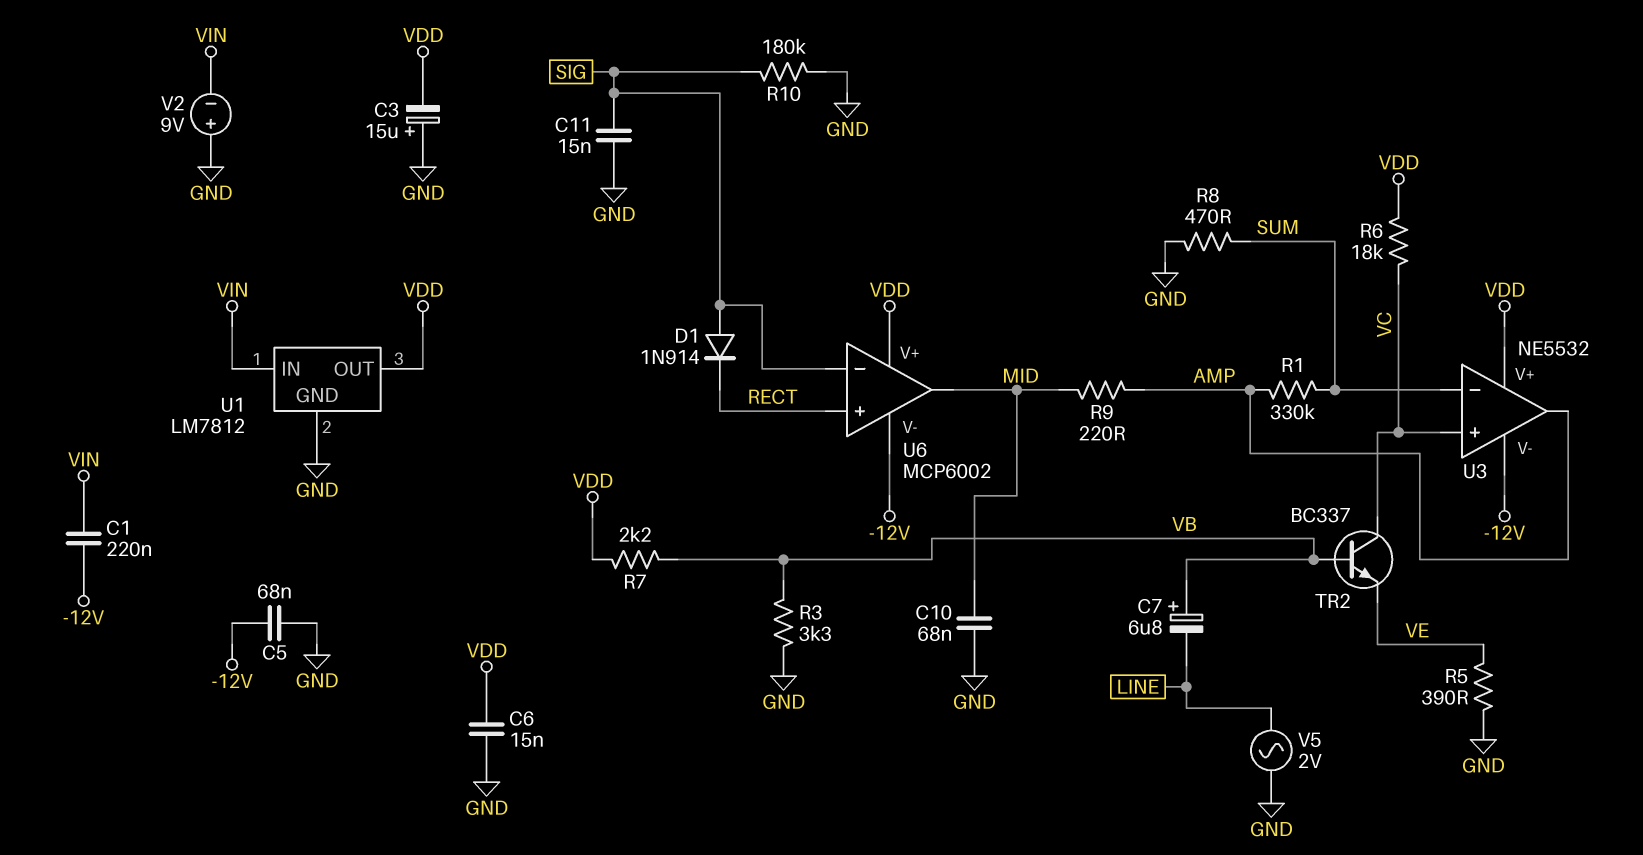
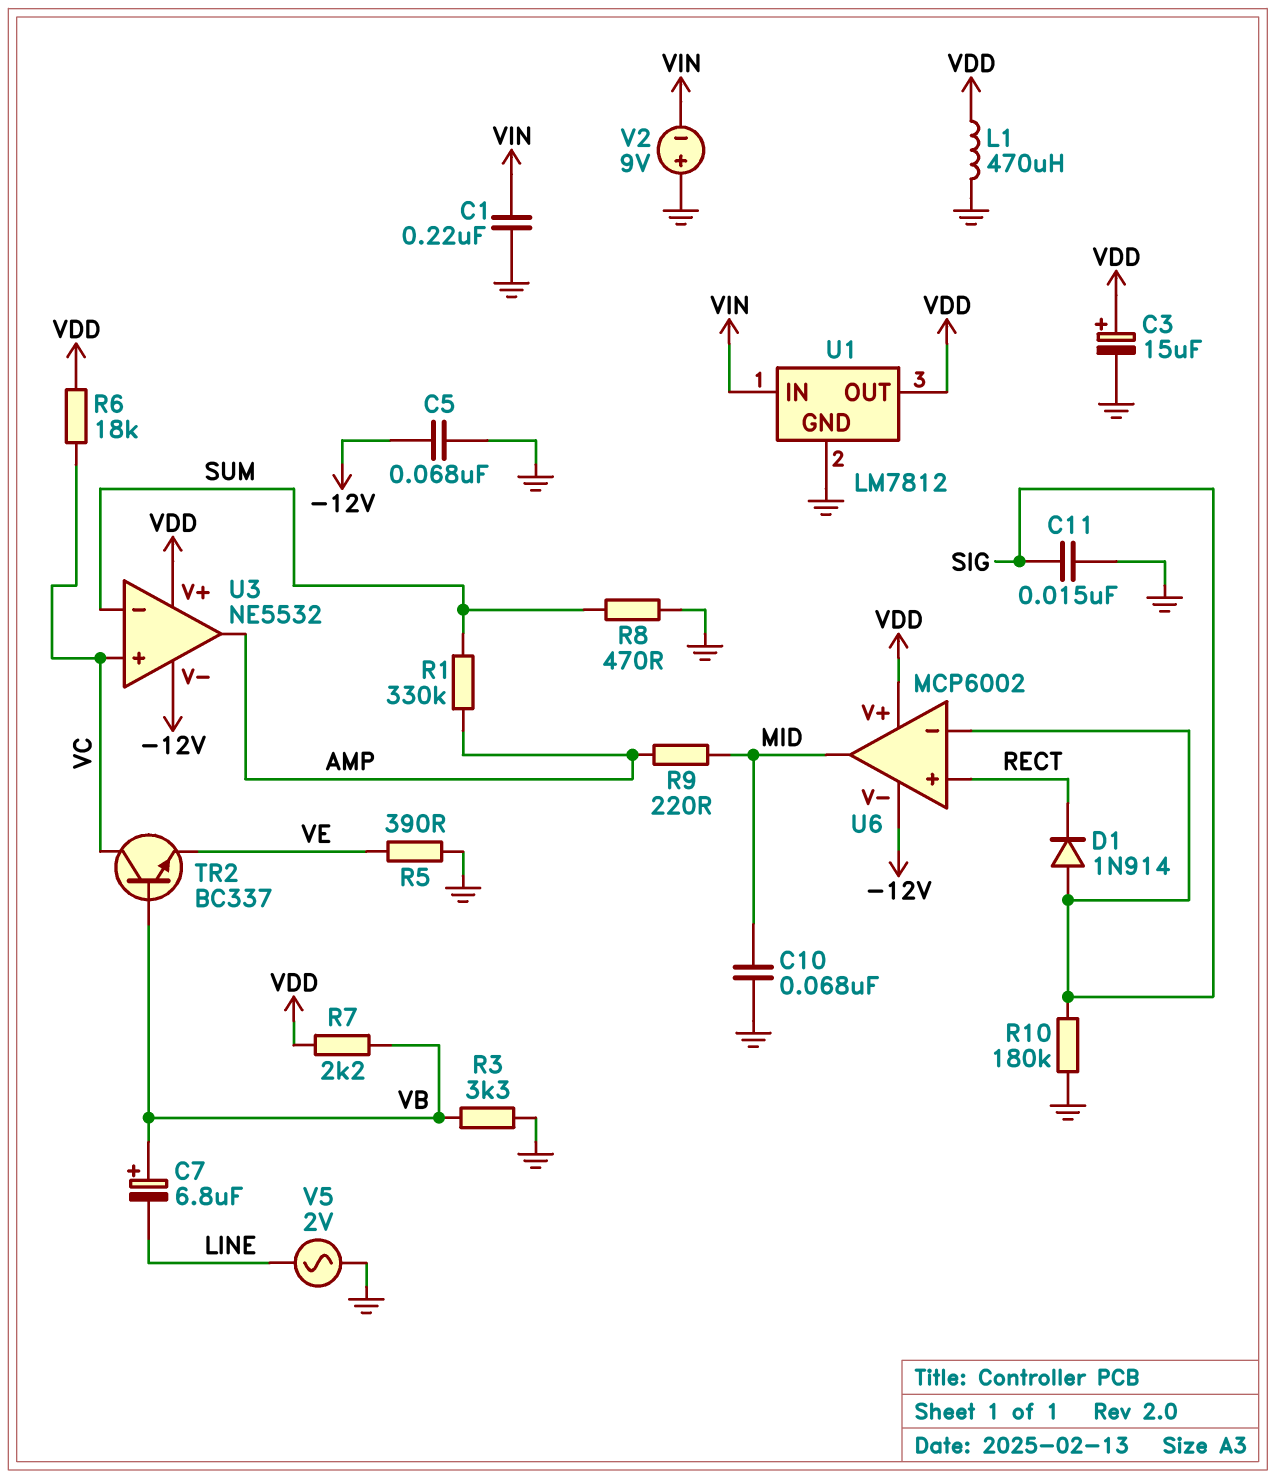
C1: 220nF (-12V, VIN) -> 220nF (GND, VIN)
C3: 15uF (plus GND, minus VDD) -> 15uF (plus VDD, minus GND)
C6: 15nF (GND, VDD) -> none
L1: none -> 470uH (GND, VDD)

